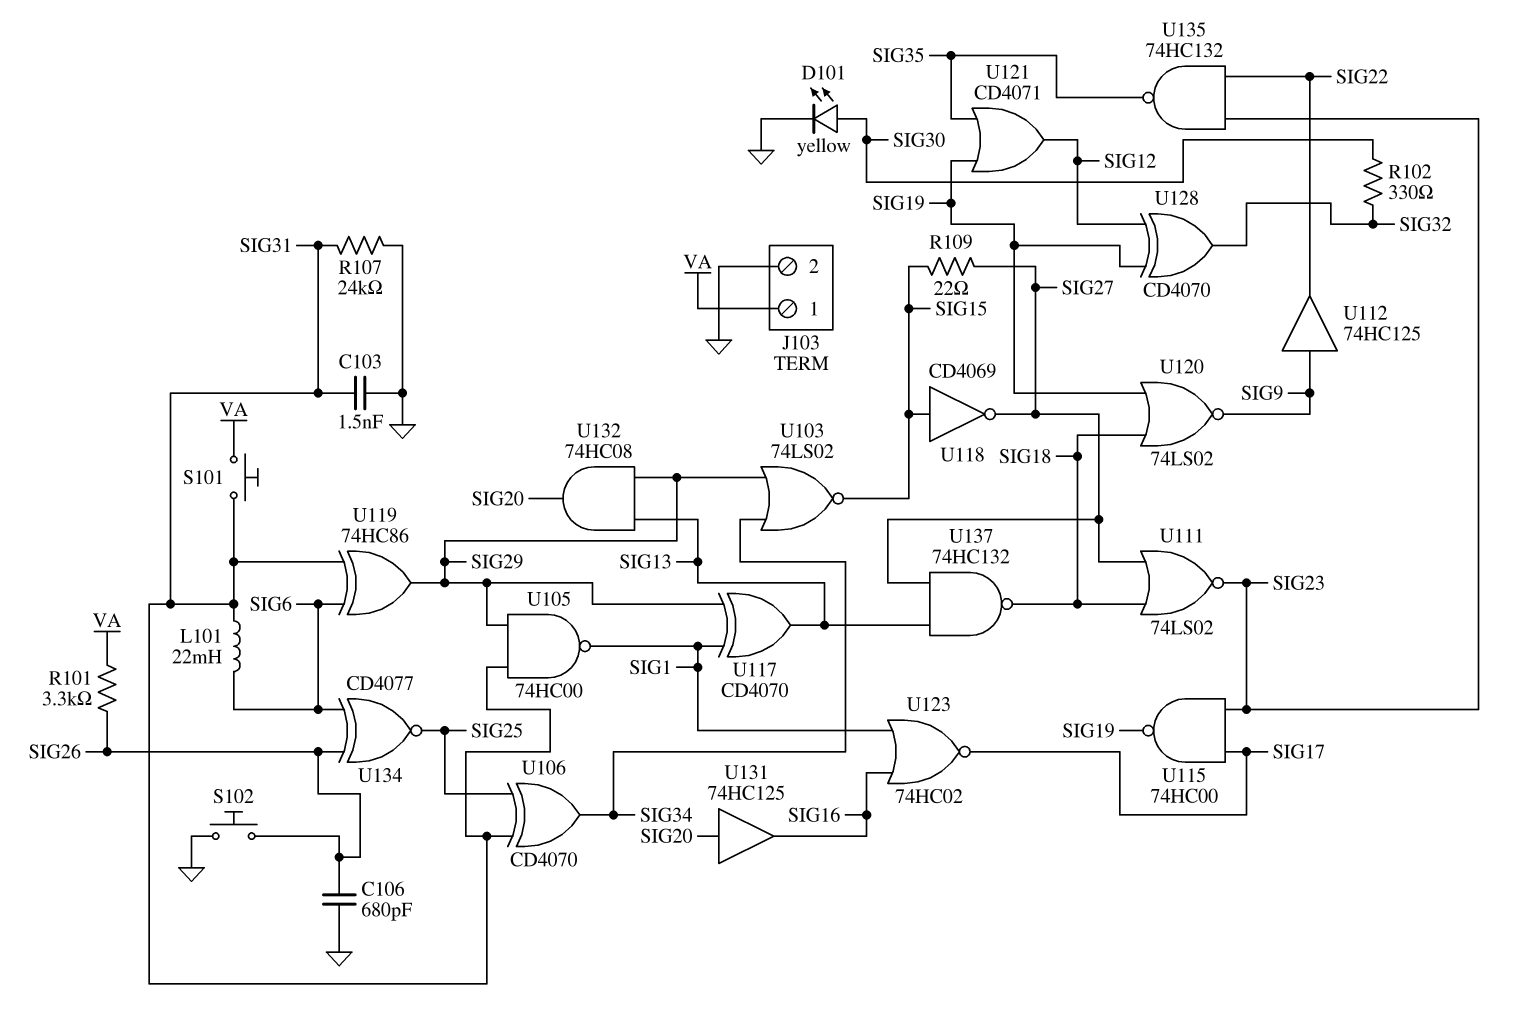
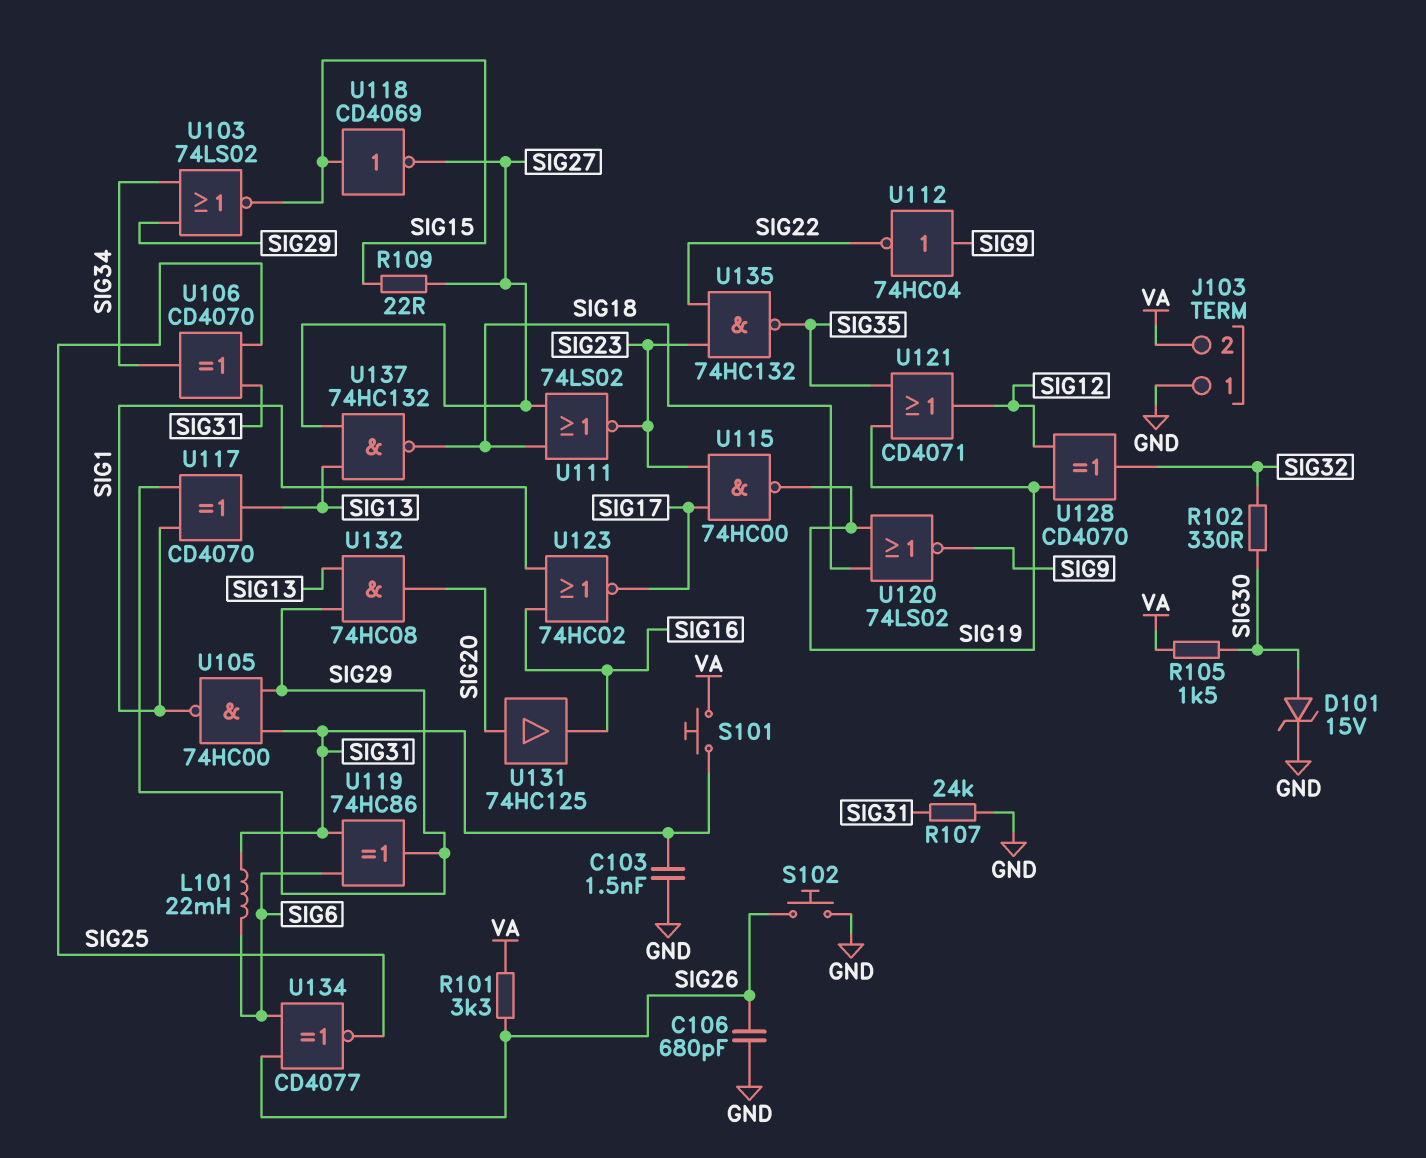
D101: LED yellow (A SIG30, K GND) -> zener 15V (A SIG30, K GND)
J103 pin 1: VA -> GND
J103 pin 2: GND -> VA
R105: none -> 1.5k (SIG30, VA)
U112: buffer 74HC125 (in SIG9, out SIG22) -> NOT 74HC04 (in SIG9, out SIG22)

